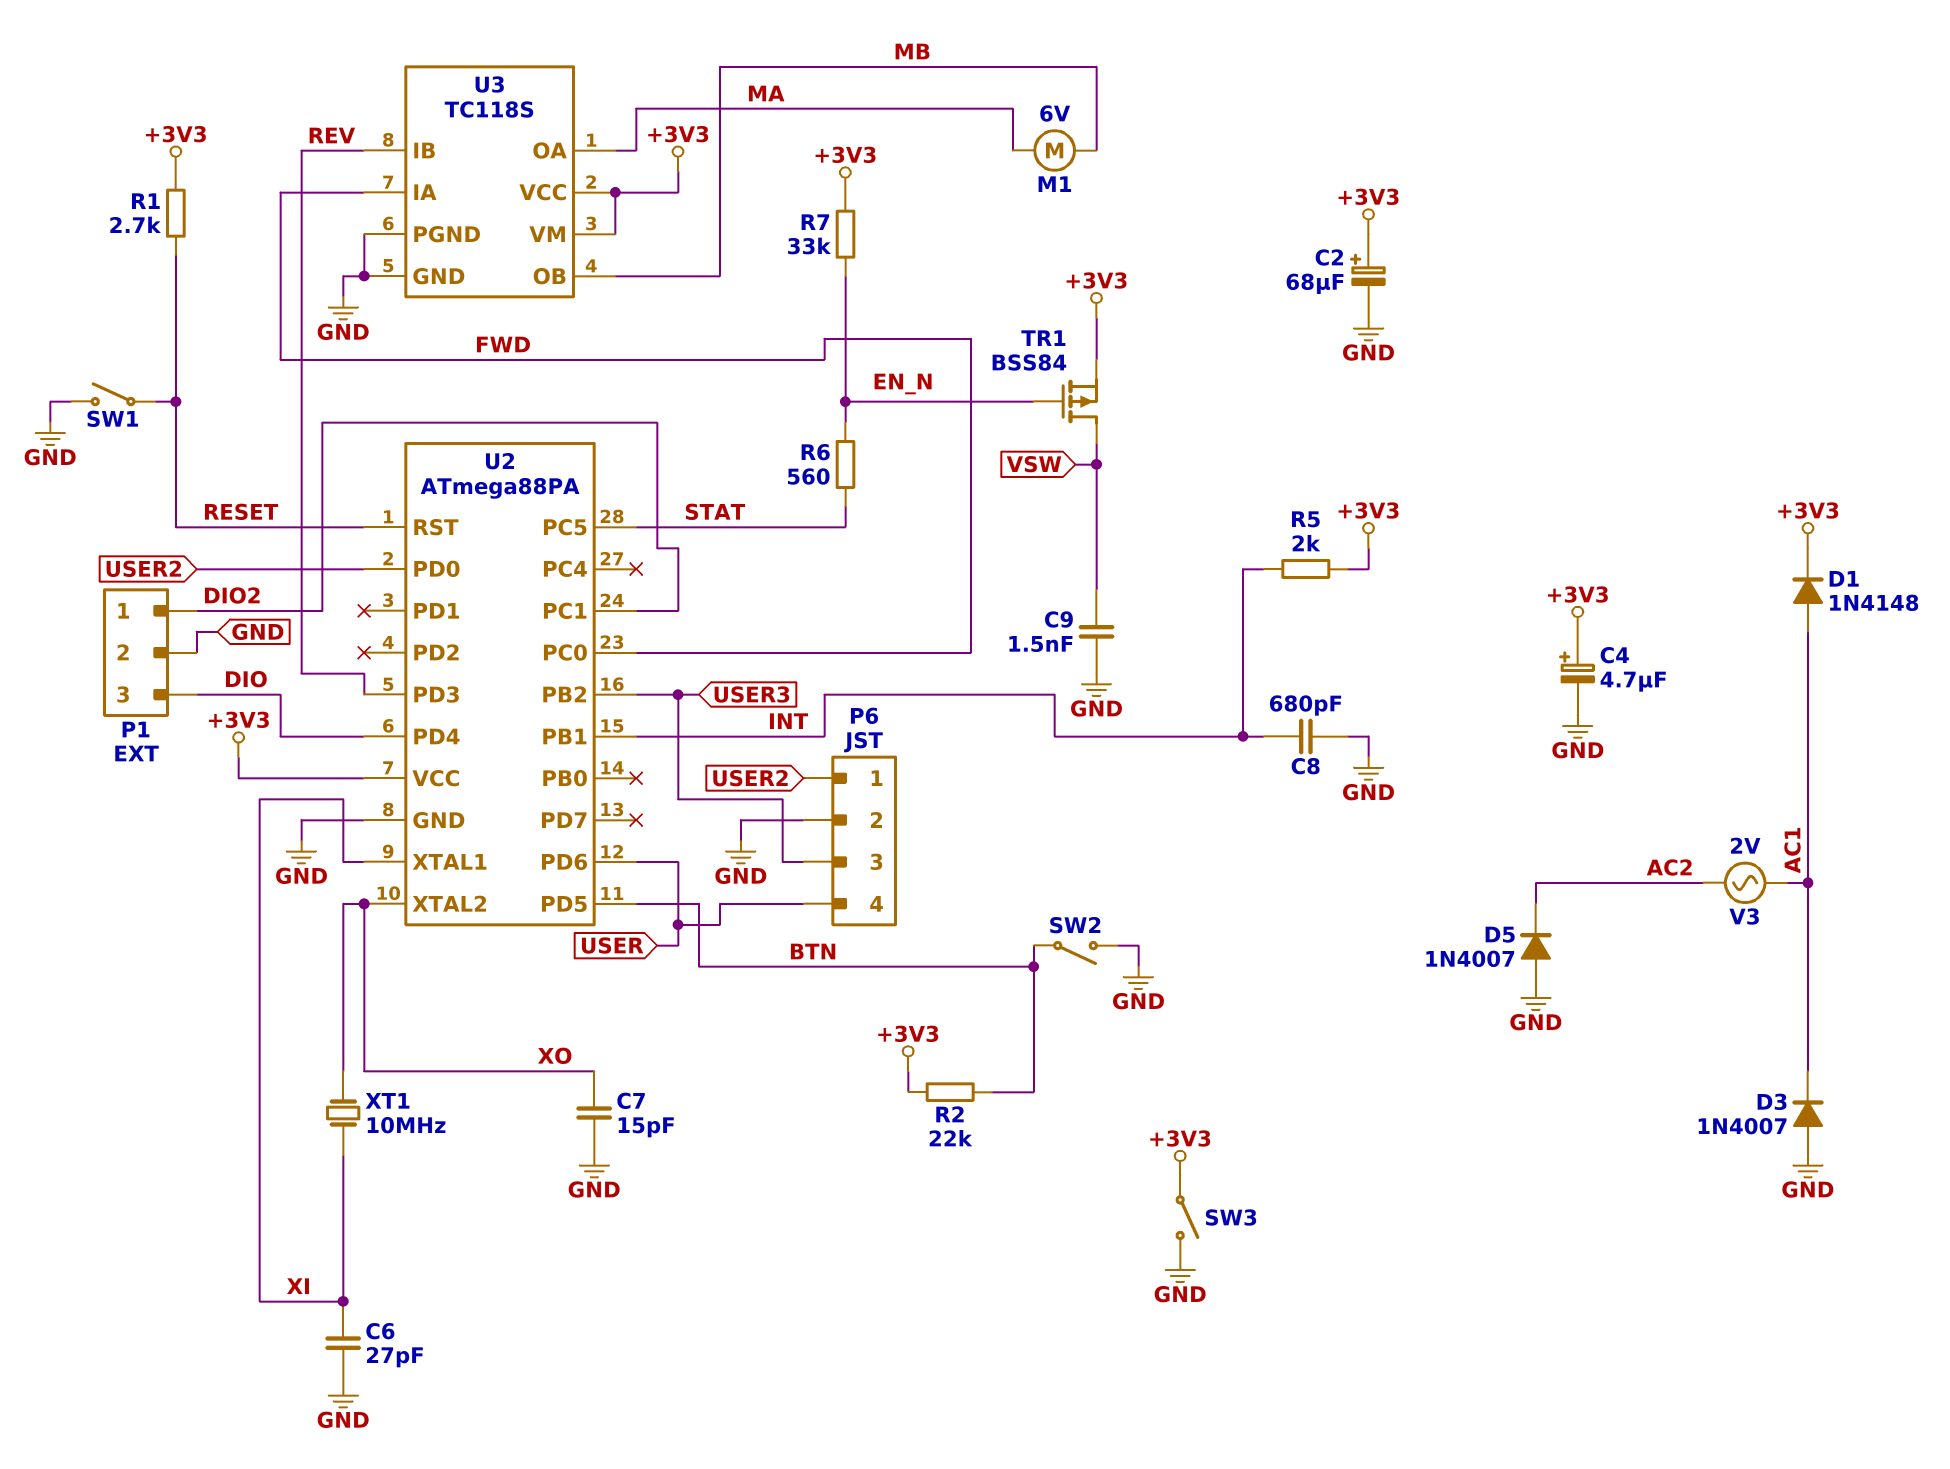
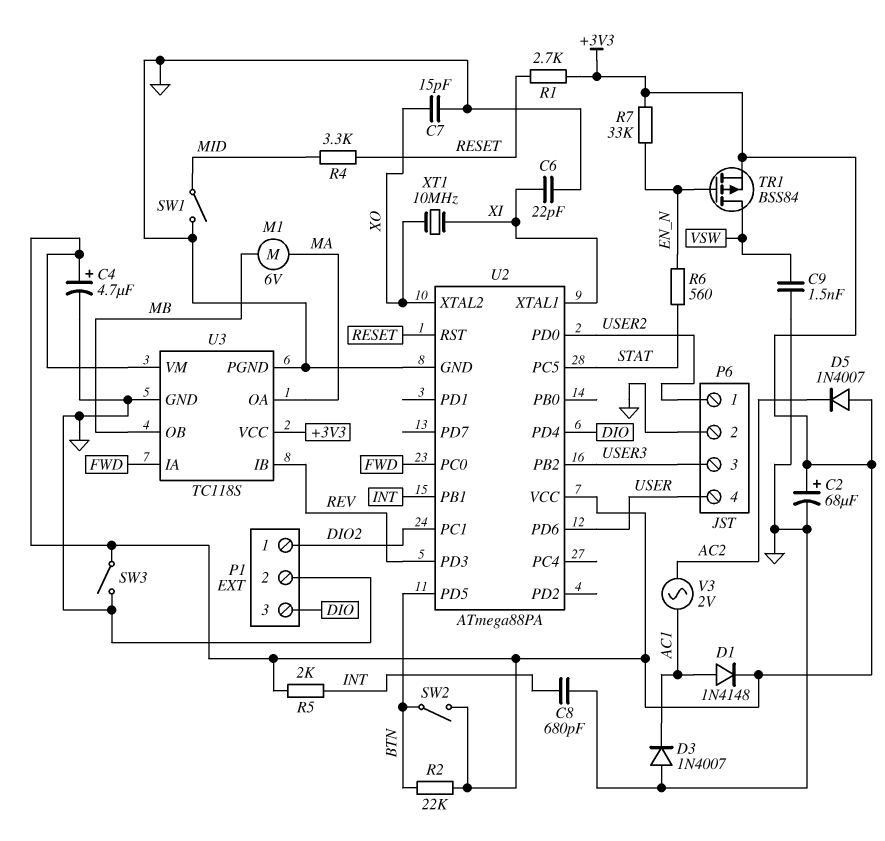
C6: 27pF (GND, XI) -> 22pF (GND, XI)
D5: diode 1N4007 (A GND, K AC2) -> diode 1N4007 (A +3V3, K AC2)
R4: none -> 3.3k (MID, RESET)
SW1: switch (GND, RESET) -> switch (GND, MID)
SW2: switch (BTN, GND) -> switch (+3V3, BTN)

